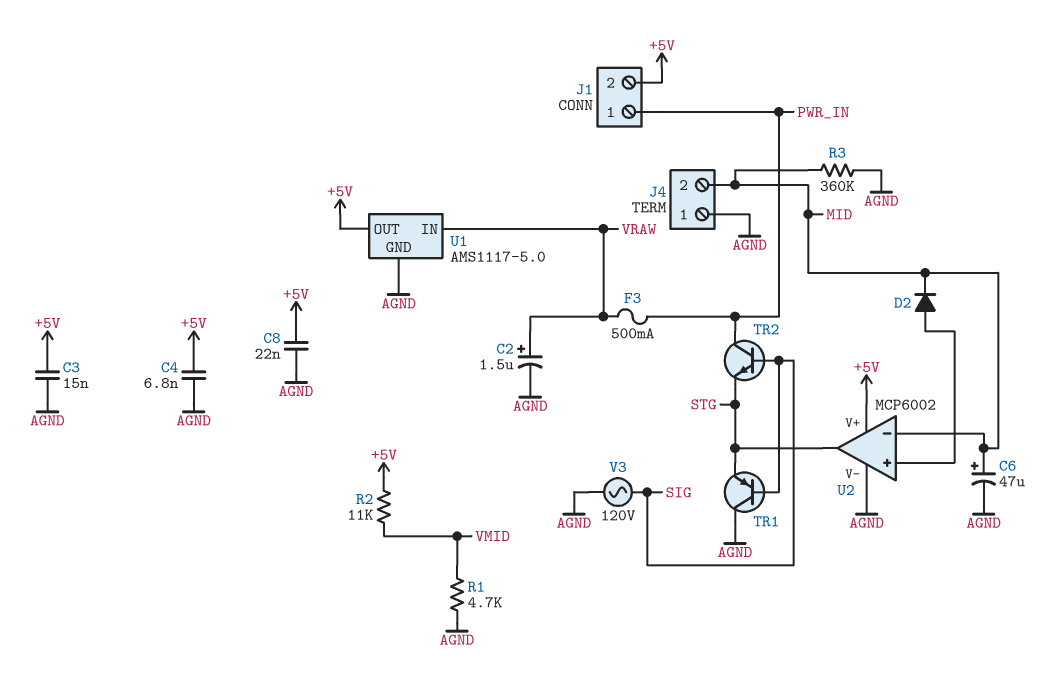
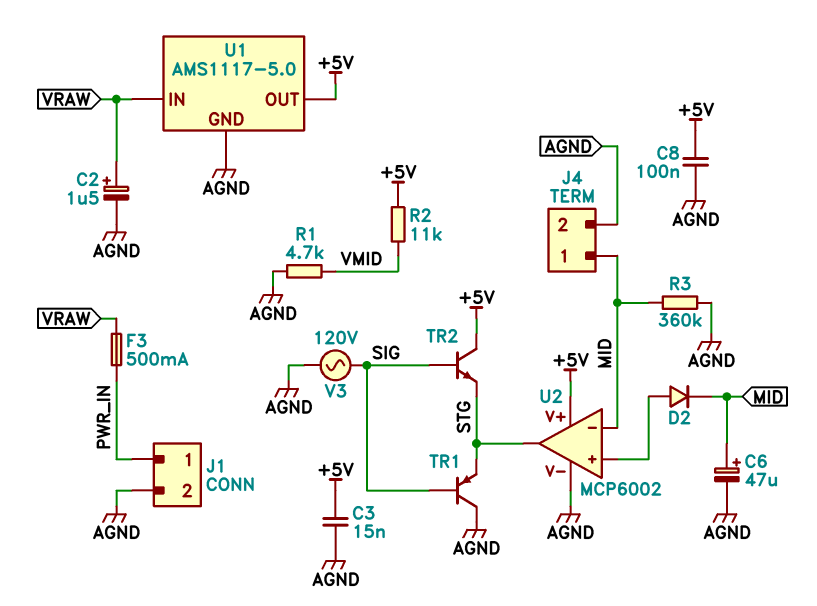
C4: 6.8nF (+5V, AGND) -> none
C8: 22nF (+5V, AGND) -> 100nF (+5V, AGND)
J1 pin 2: +5V -> AGND
J4 pin 1: AGND -> MID
J4 pin 2: MID -> AGND
TR2: NPN (B SIG, C PWR_IN, E STG) -> NPN (B SIG, C +5V, E STG)

